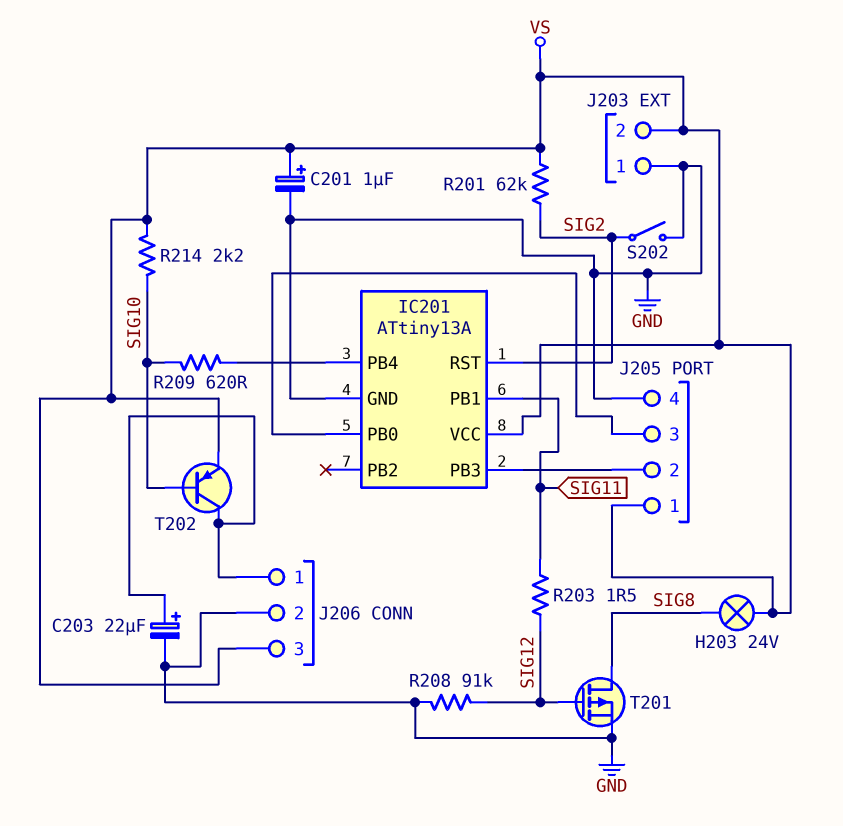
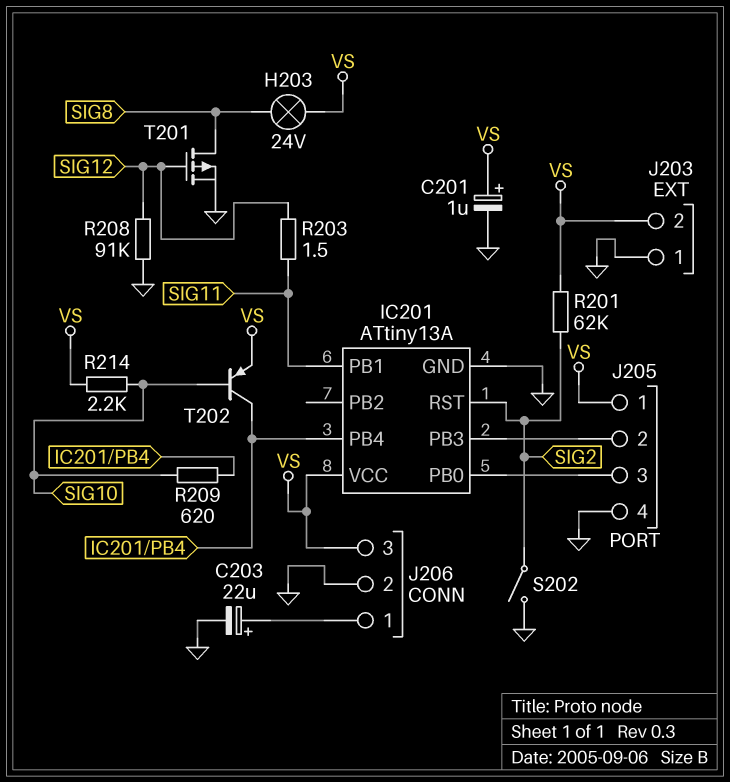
T202: PNP (B SIG10, C J206/1, E VS) -> PNP (B SIG10, C IC201/PB4, E VS)

